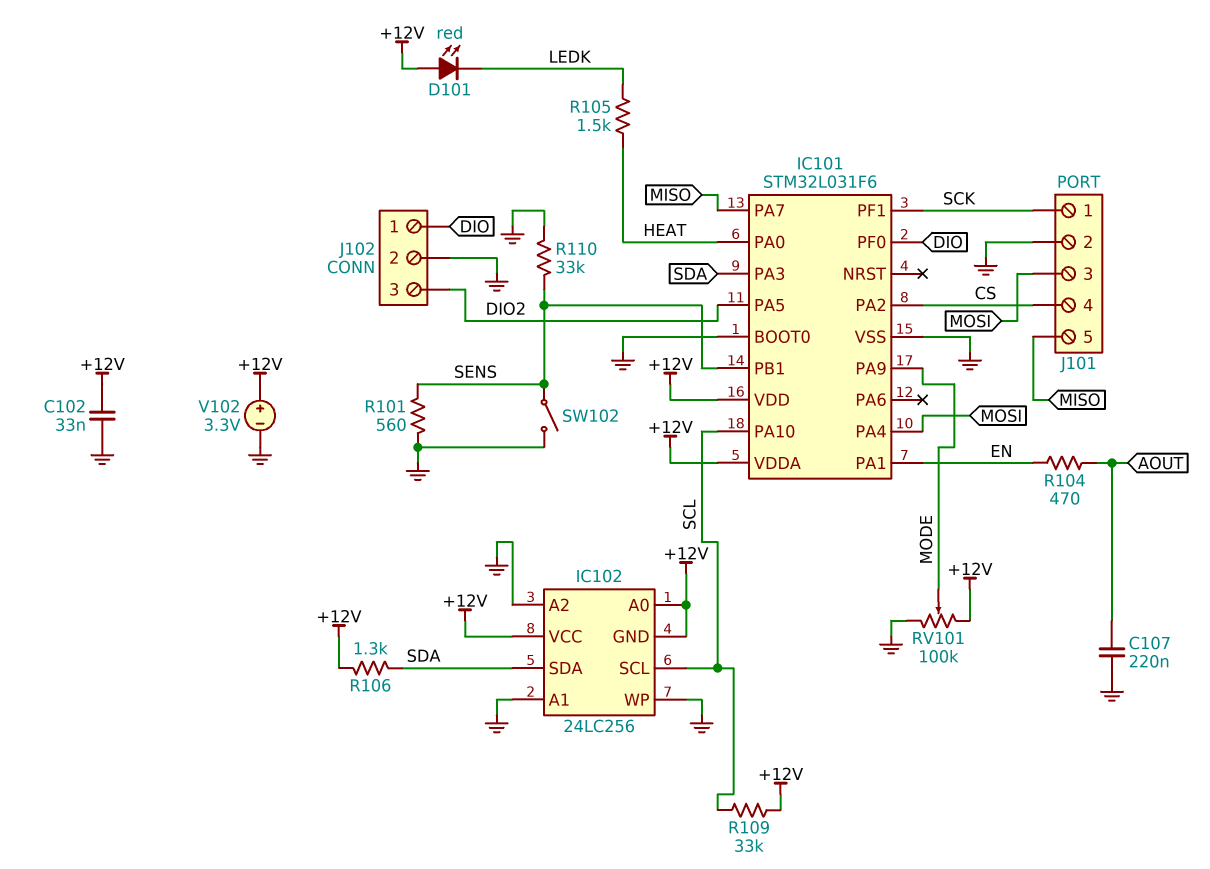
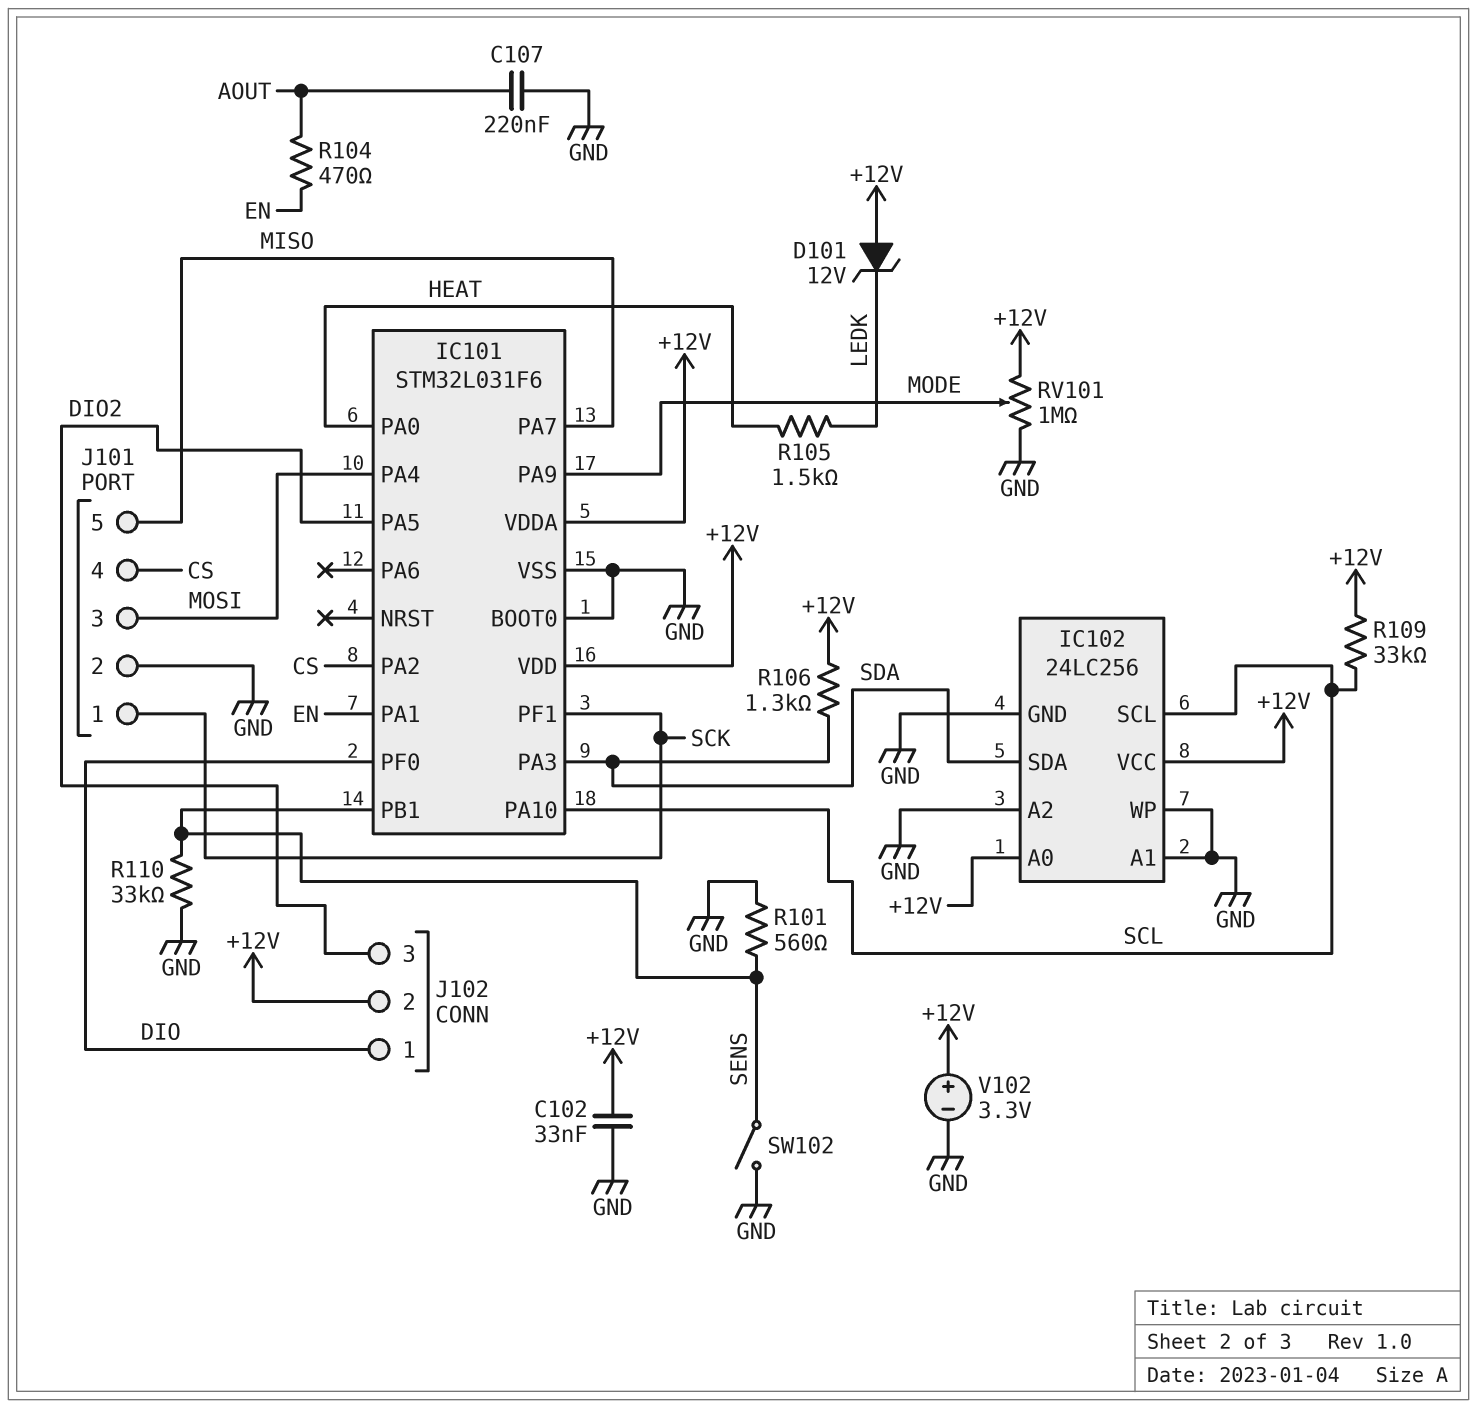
D101: LED red (A +12V, K LEDK) -> zener 12V (A +12V, K LEDK)
IC102 pin GND: +12V -> GND
J102 pin 2: GND -> +12V
RV101: 100k (+12V, GND, wiper MODE) -> 1M (+12V, GND, wiper MODE)

